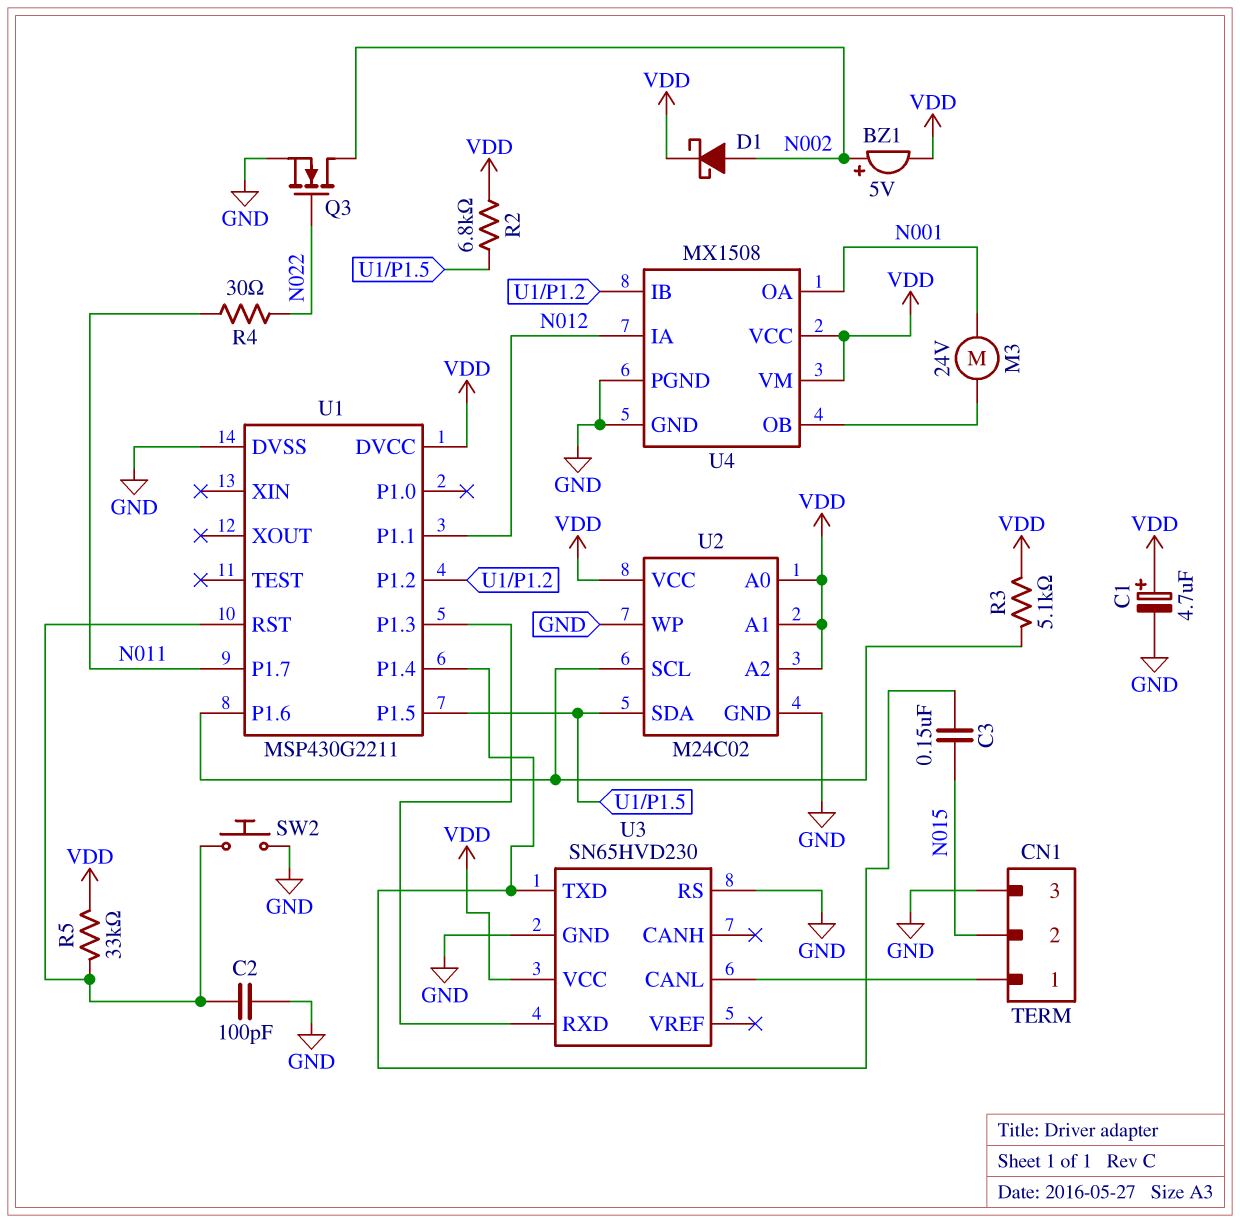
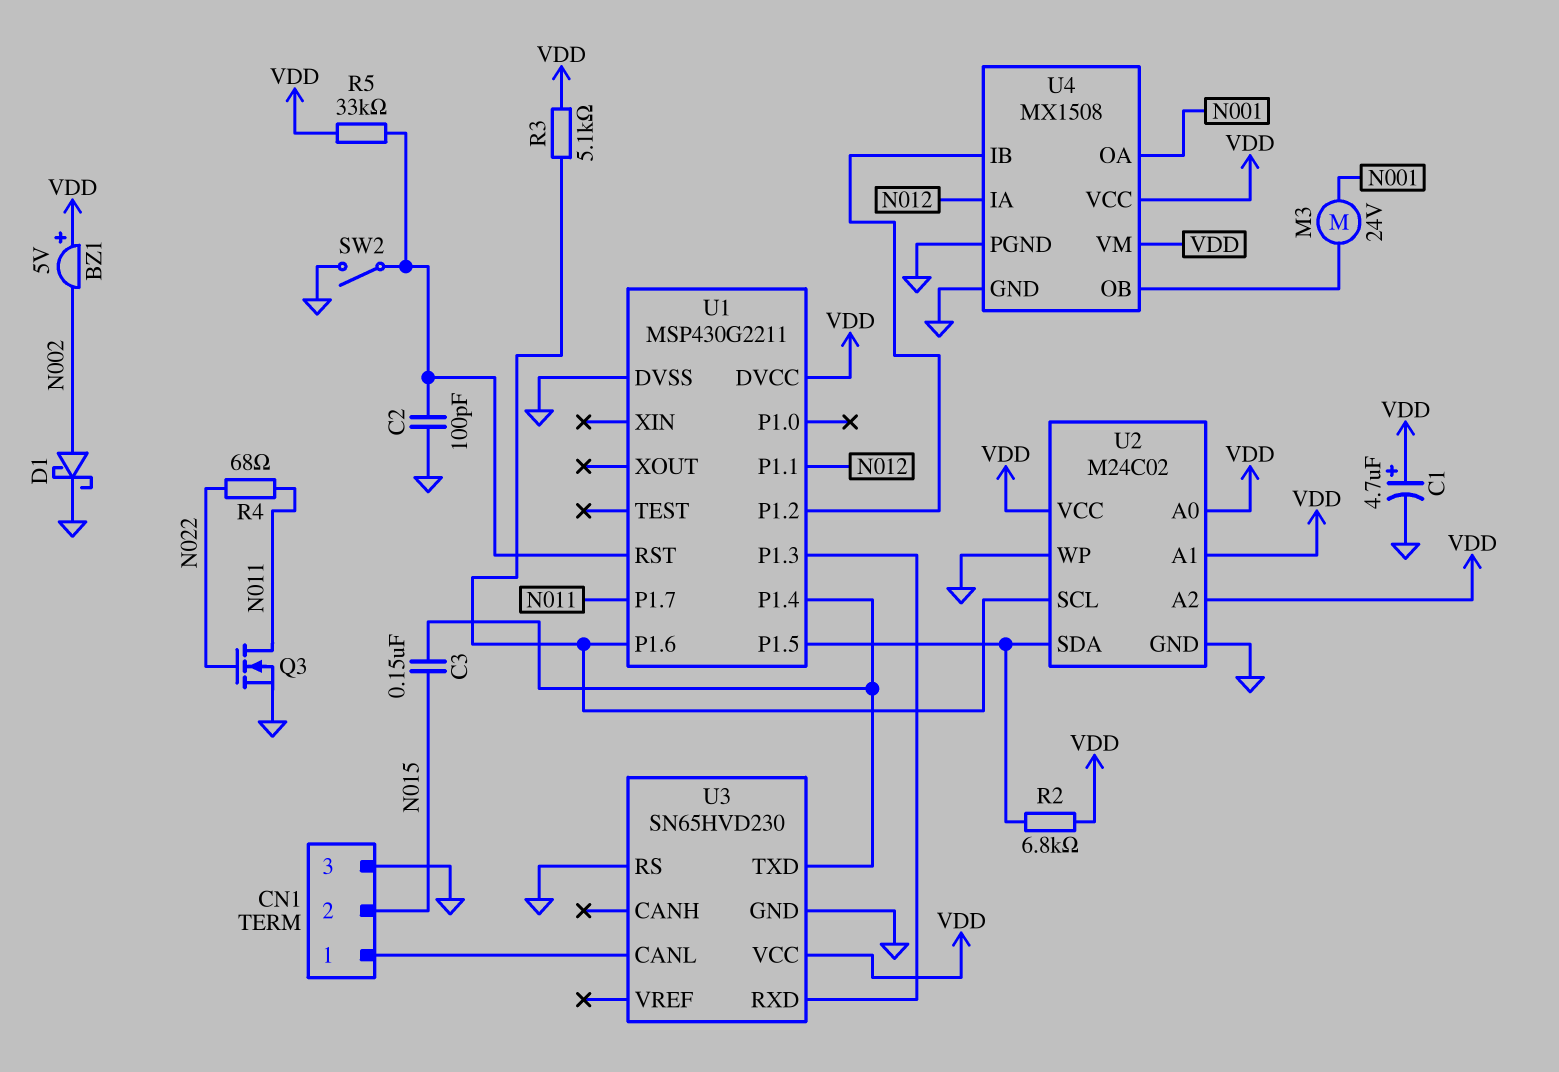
BZ1: buzzer 5V (plus N002, minus VDD) -> buzzer 5V (plus VDD, minus N002)
D1: schottky (A N002, K VDD) -> schottky (A N002, K GND)
Q3: NMOS (G N022, D N002, S GND) -> NMOS (G N022, D N011, S GND)
R4: 30 (N011, N022) -> 68 (N011, N022)
SW2: button (GND, U1/RST) -> switch (GND, U1/RST)

